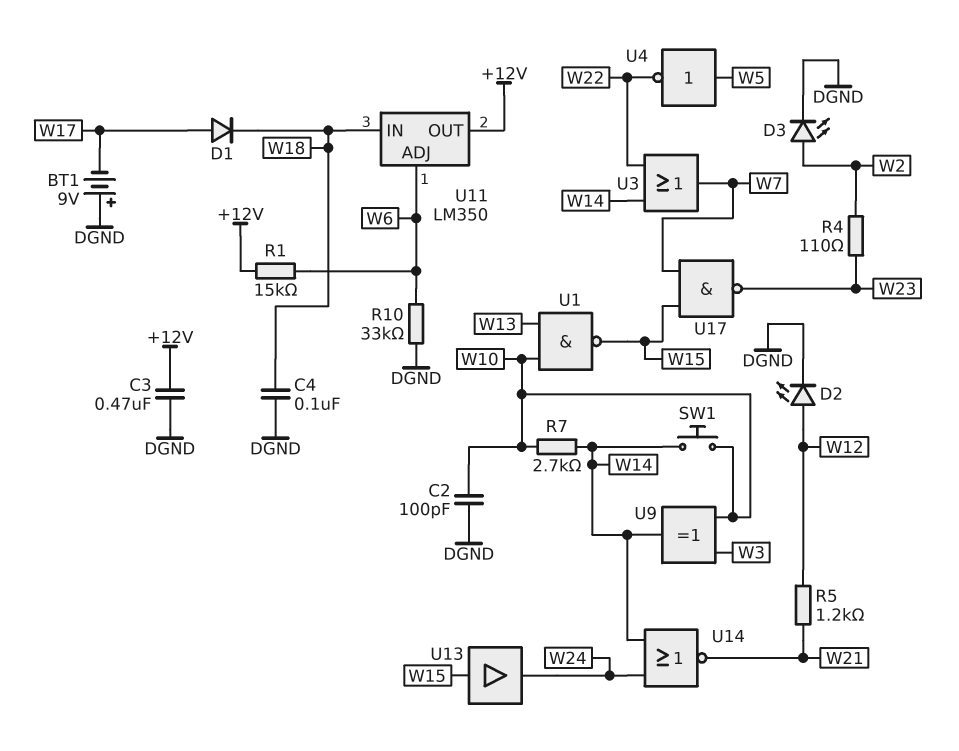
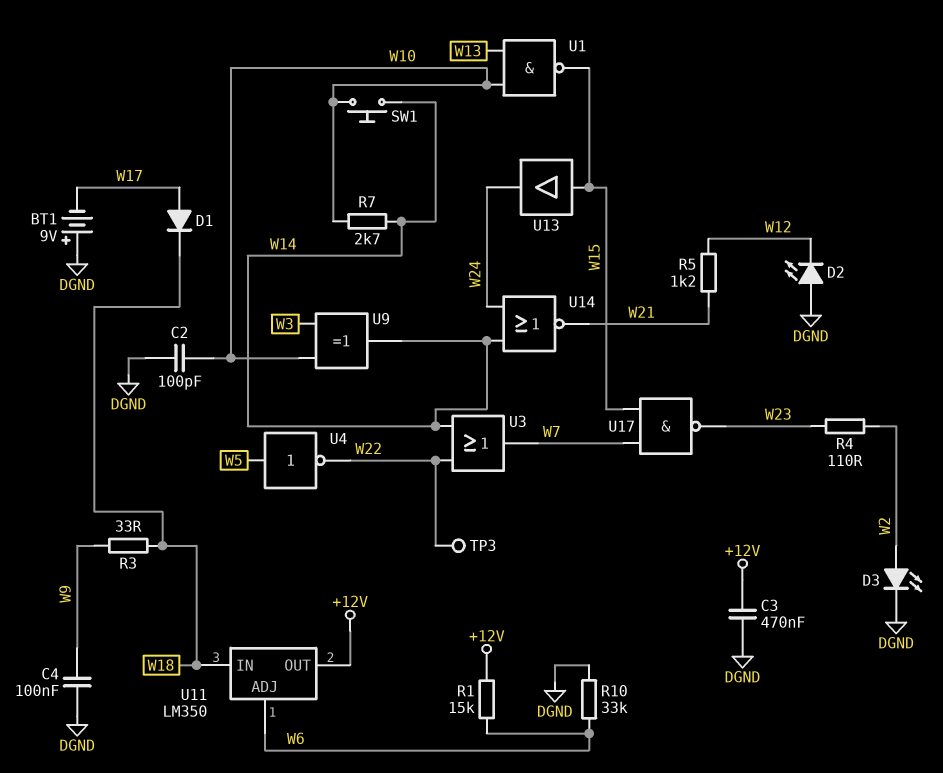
C4: 100nF (DGND, W18) -> 100nF (DGND, W9)
D2: LED (A W12, K DGND) -> LED (A DGND, K W12)
R3: none -> 33 (W9, W18)
TP3: none -> test point (W22)

